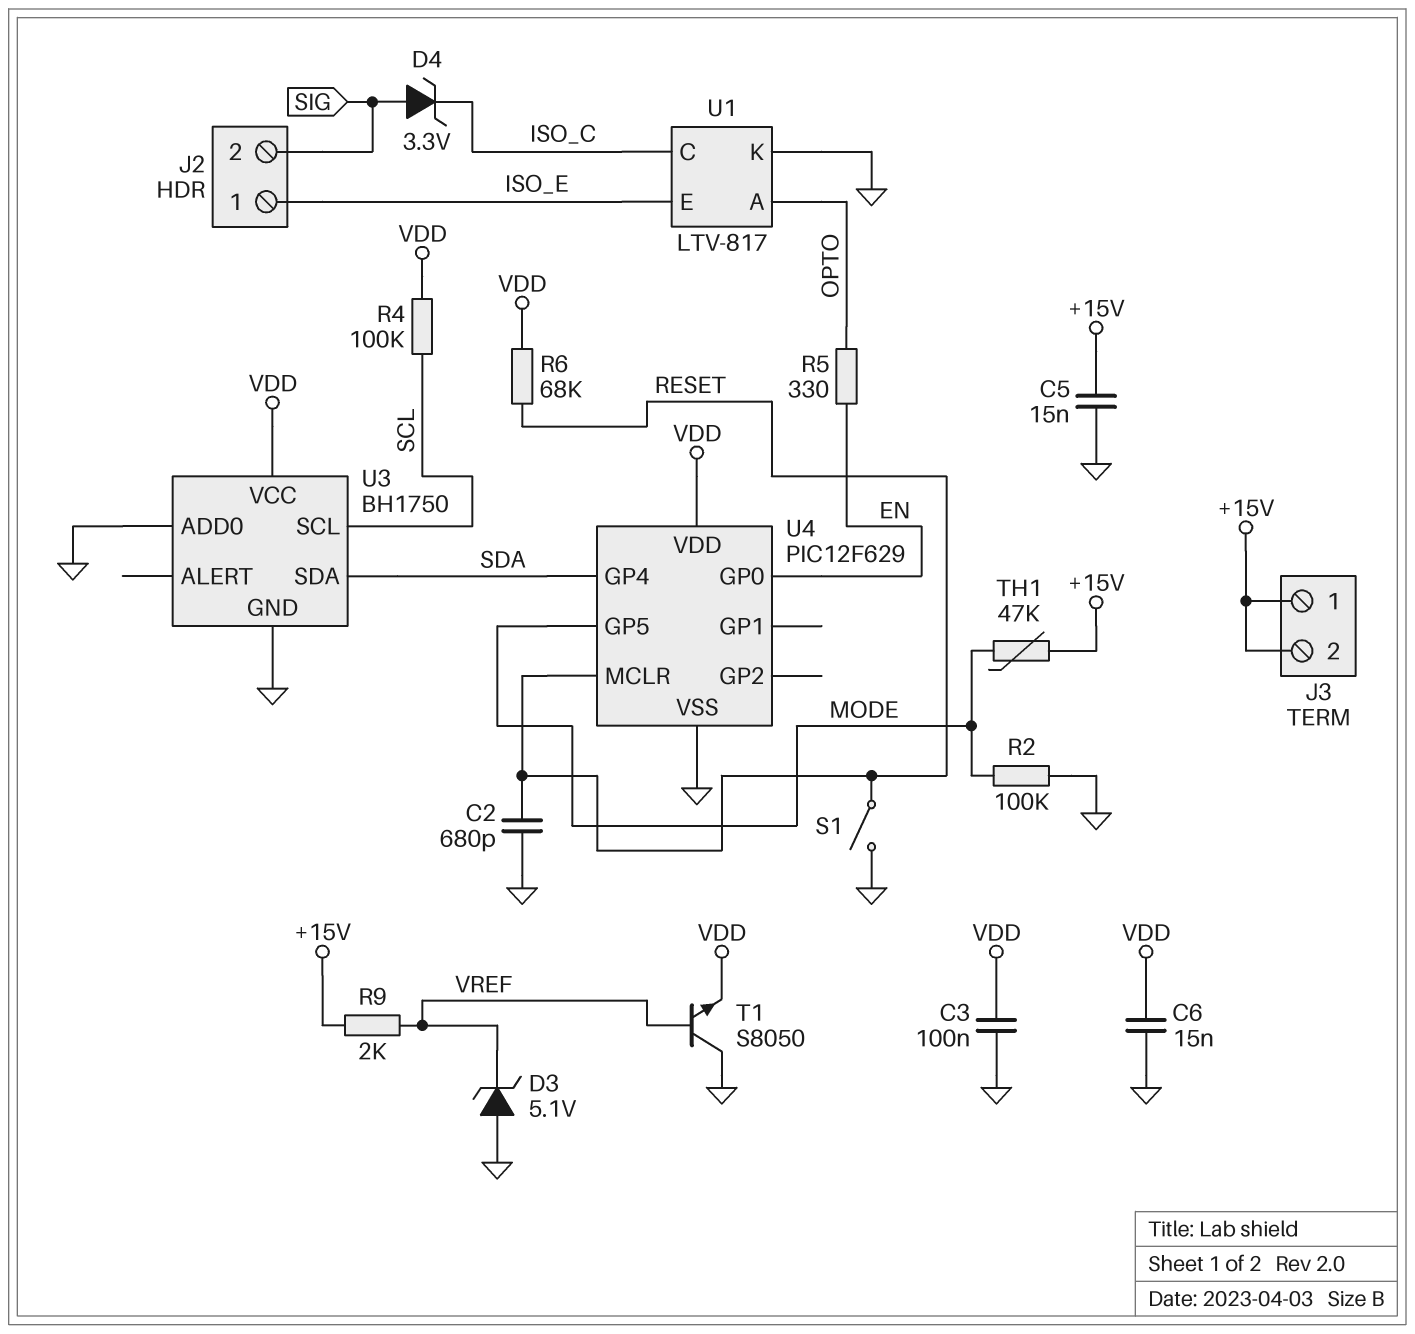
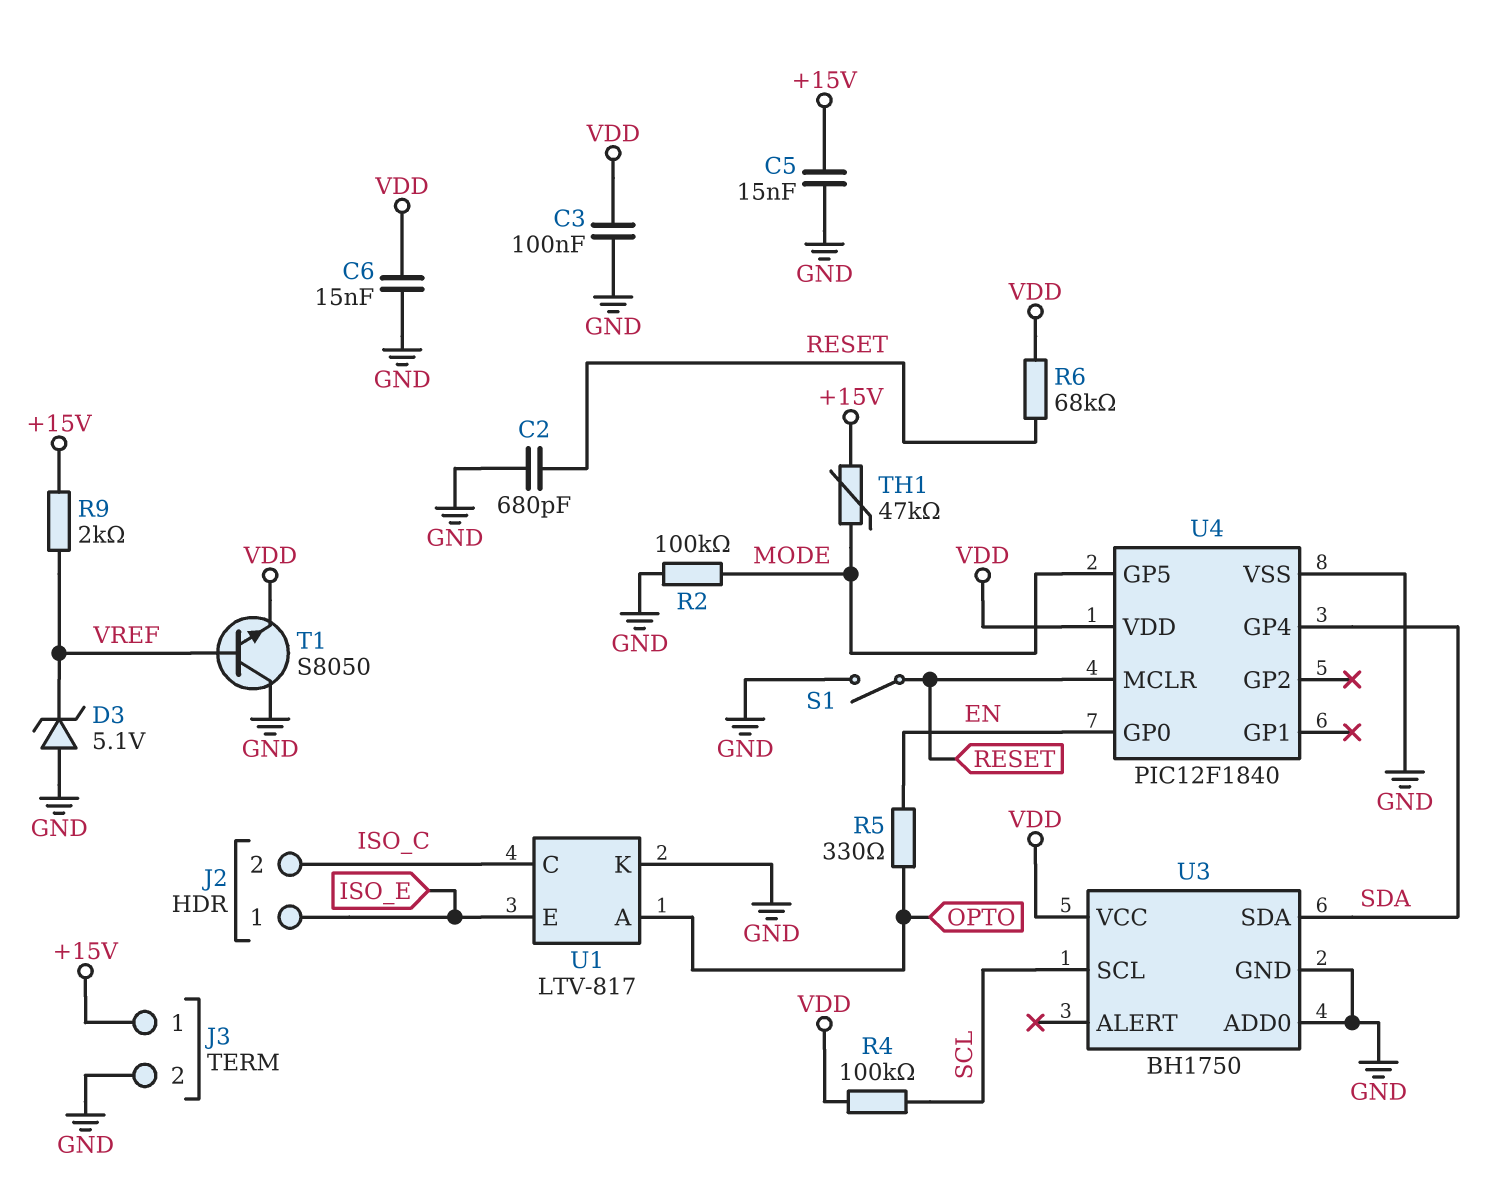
D4: zener 3.3V (A SIG, K ISO_C) -> none
J2 pin 2: SIG -> ISO_C
J3 pin 2: +15V -> GND
U4: PIC12F629 -> PIC12F1840

